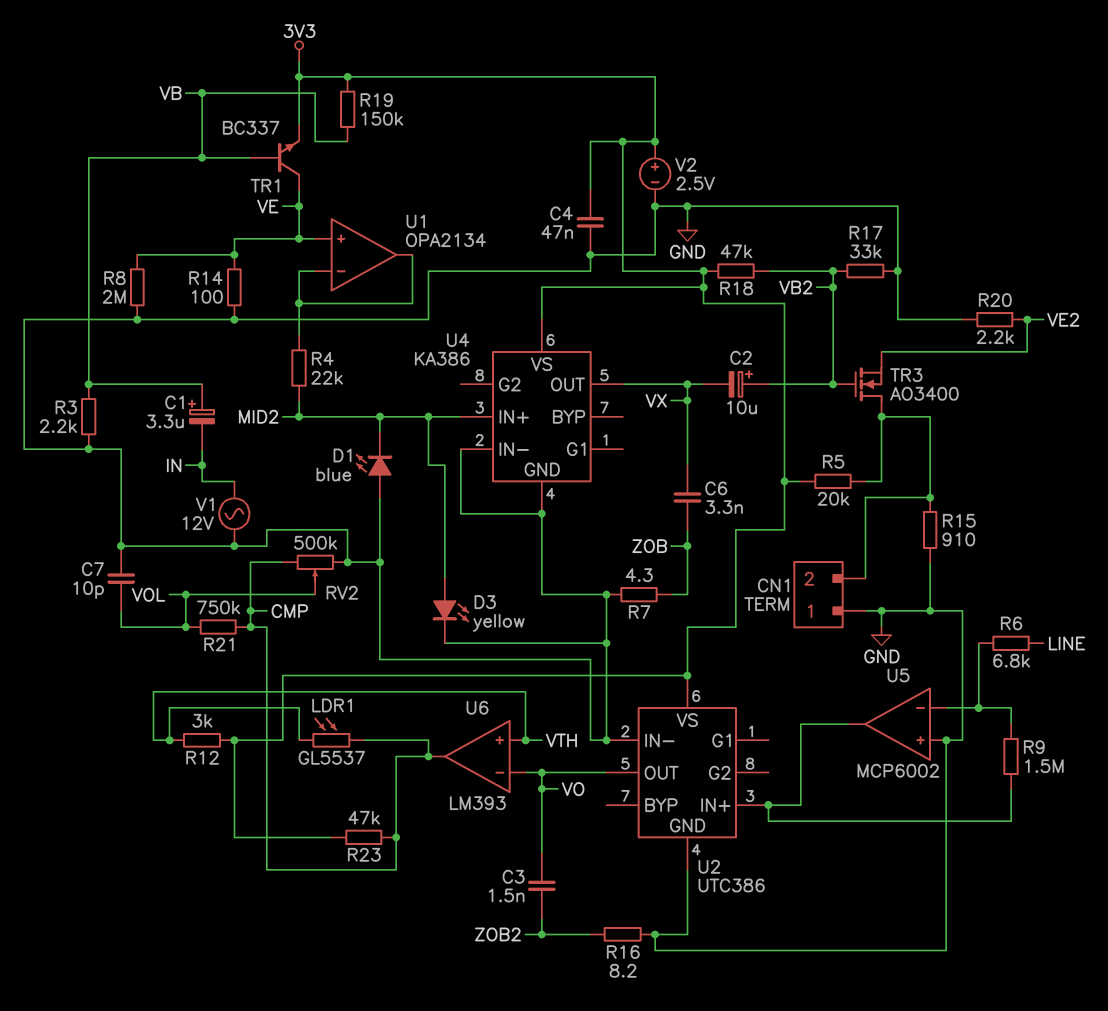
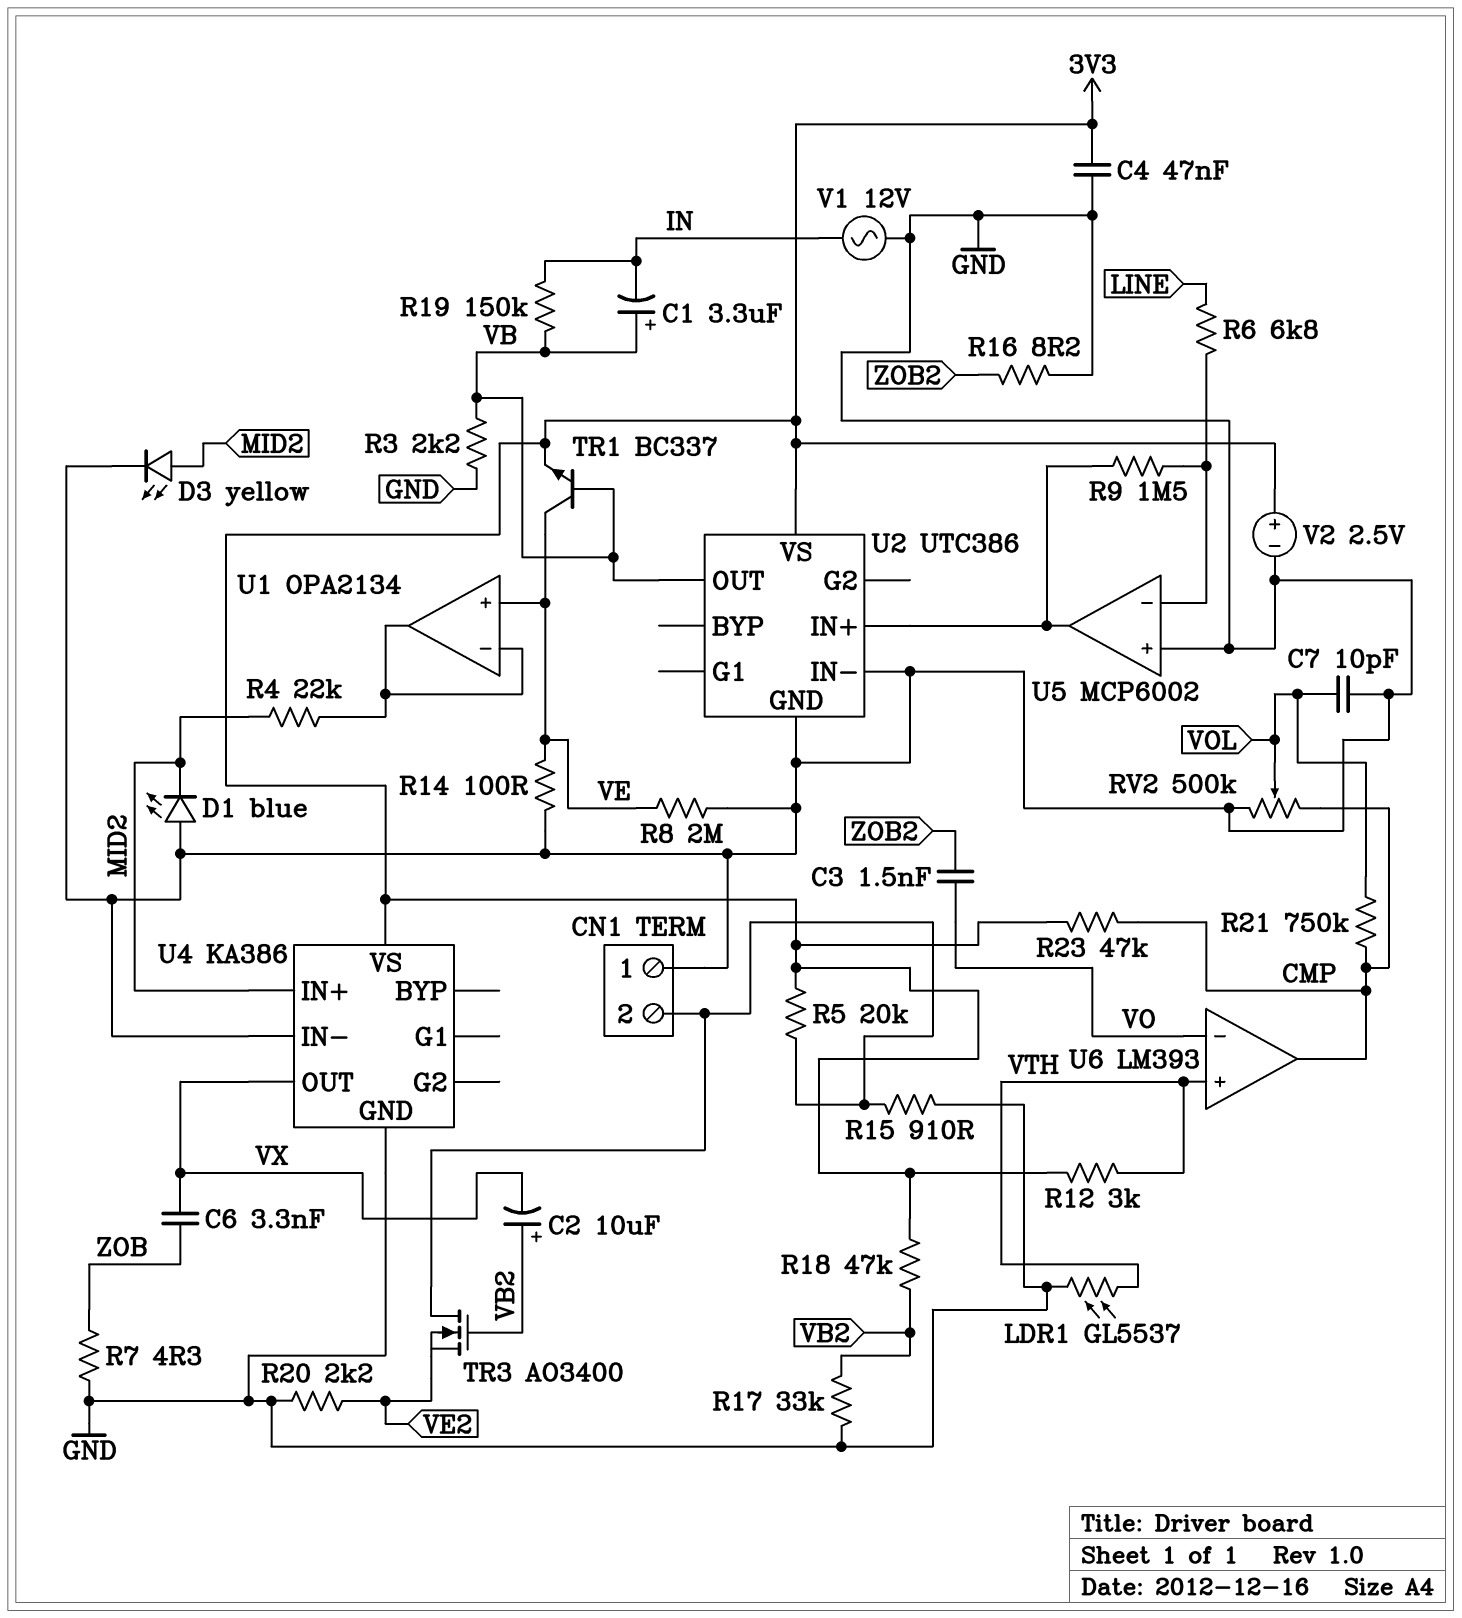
LDR1: GL5537 (CMP, VTH) -> GL5537 (GND, VTH)
R19: 150k (3V3, VB) -> 150k (IN, VB)
U2 pin OUT: VO -> VB

